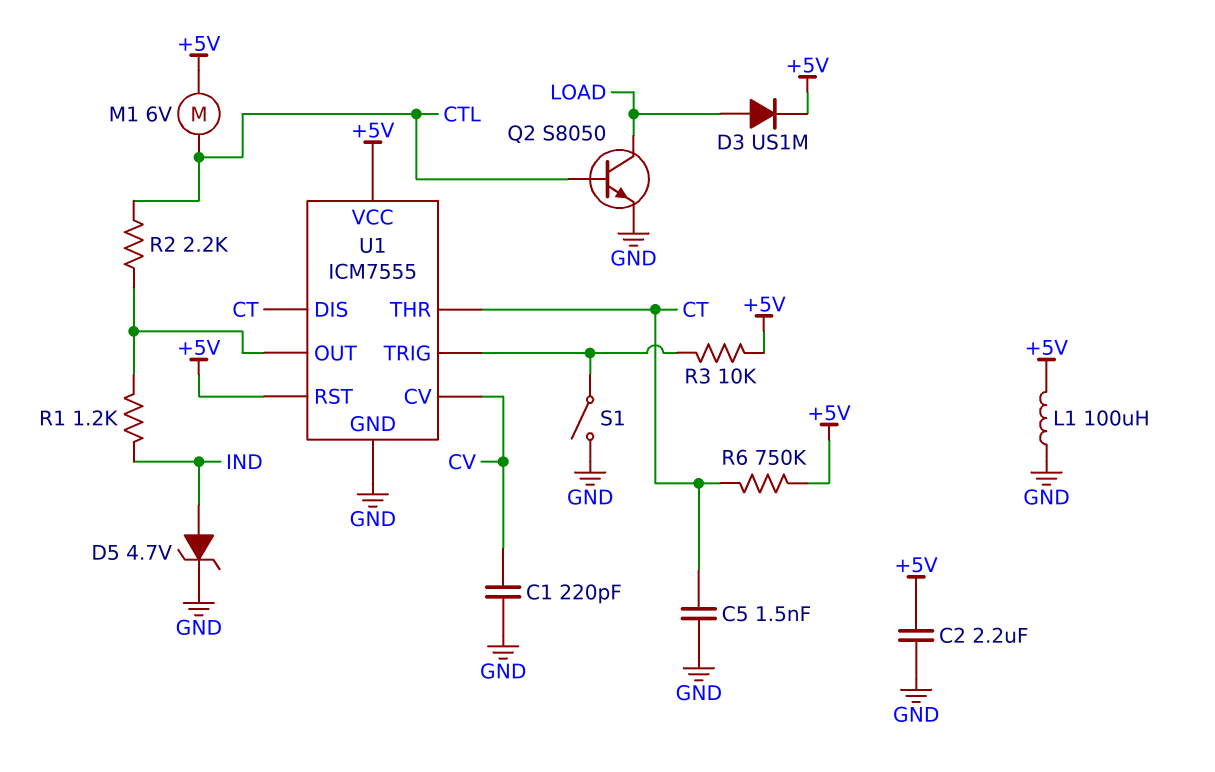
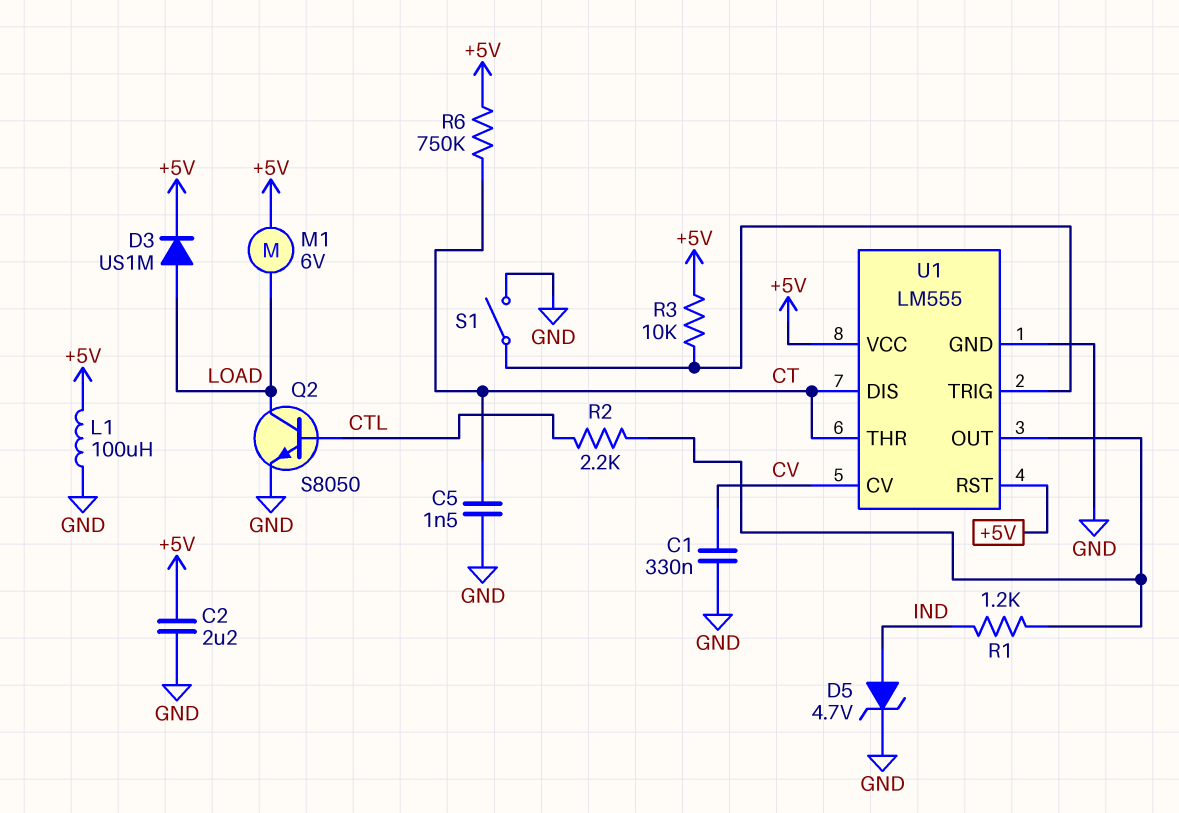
C1: 220pF (CV, GND) -> 330nF (CV, GND)
M1: motor 6V (+5V, CTL) -> motor 6V (+5V, LOAD)
U1: ICM7555 -> LM555

